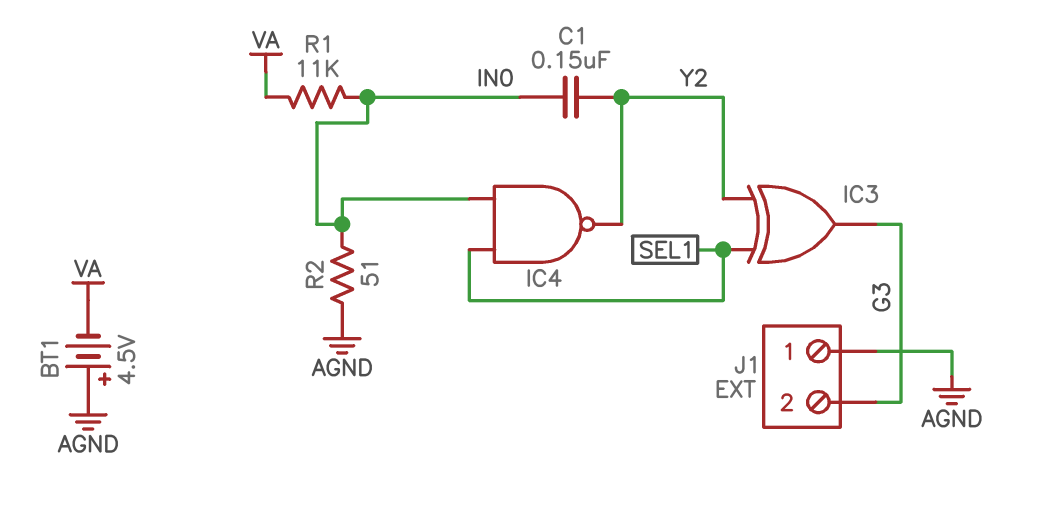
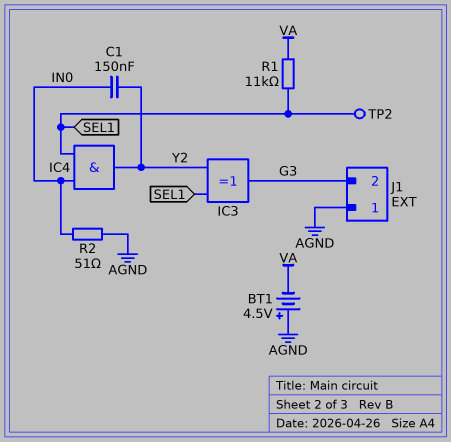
IC4: NAND (in IN0, in SEL1, out Y2) -> AND (in IN0, in SEL1, out Y2)
R1: 11k (IN0, VA) -> 11k (SEL1, VA)
TP2: none -> test point (SEL1)

